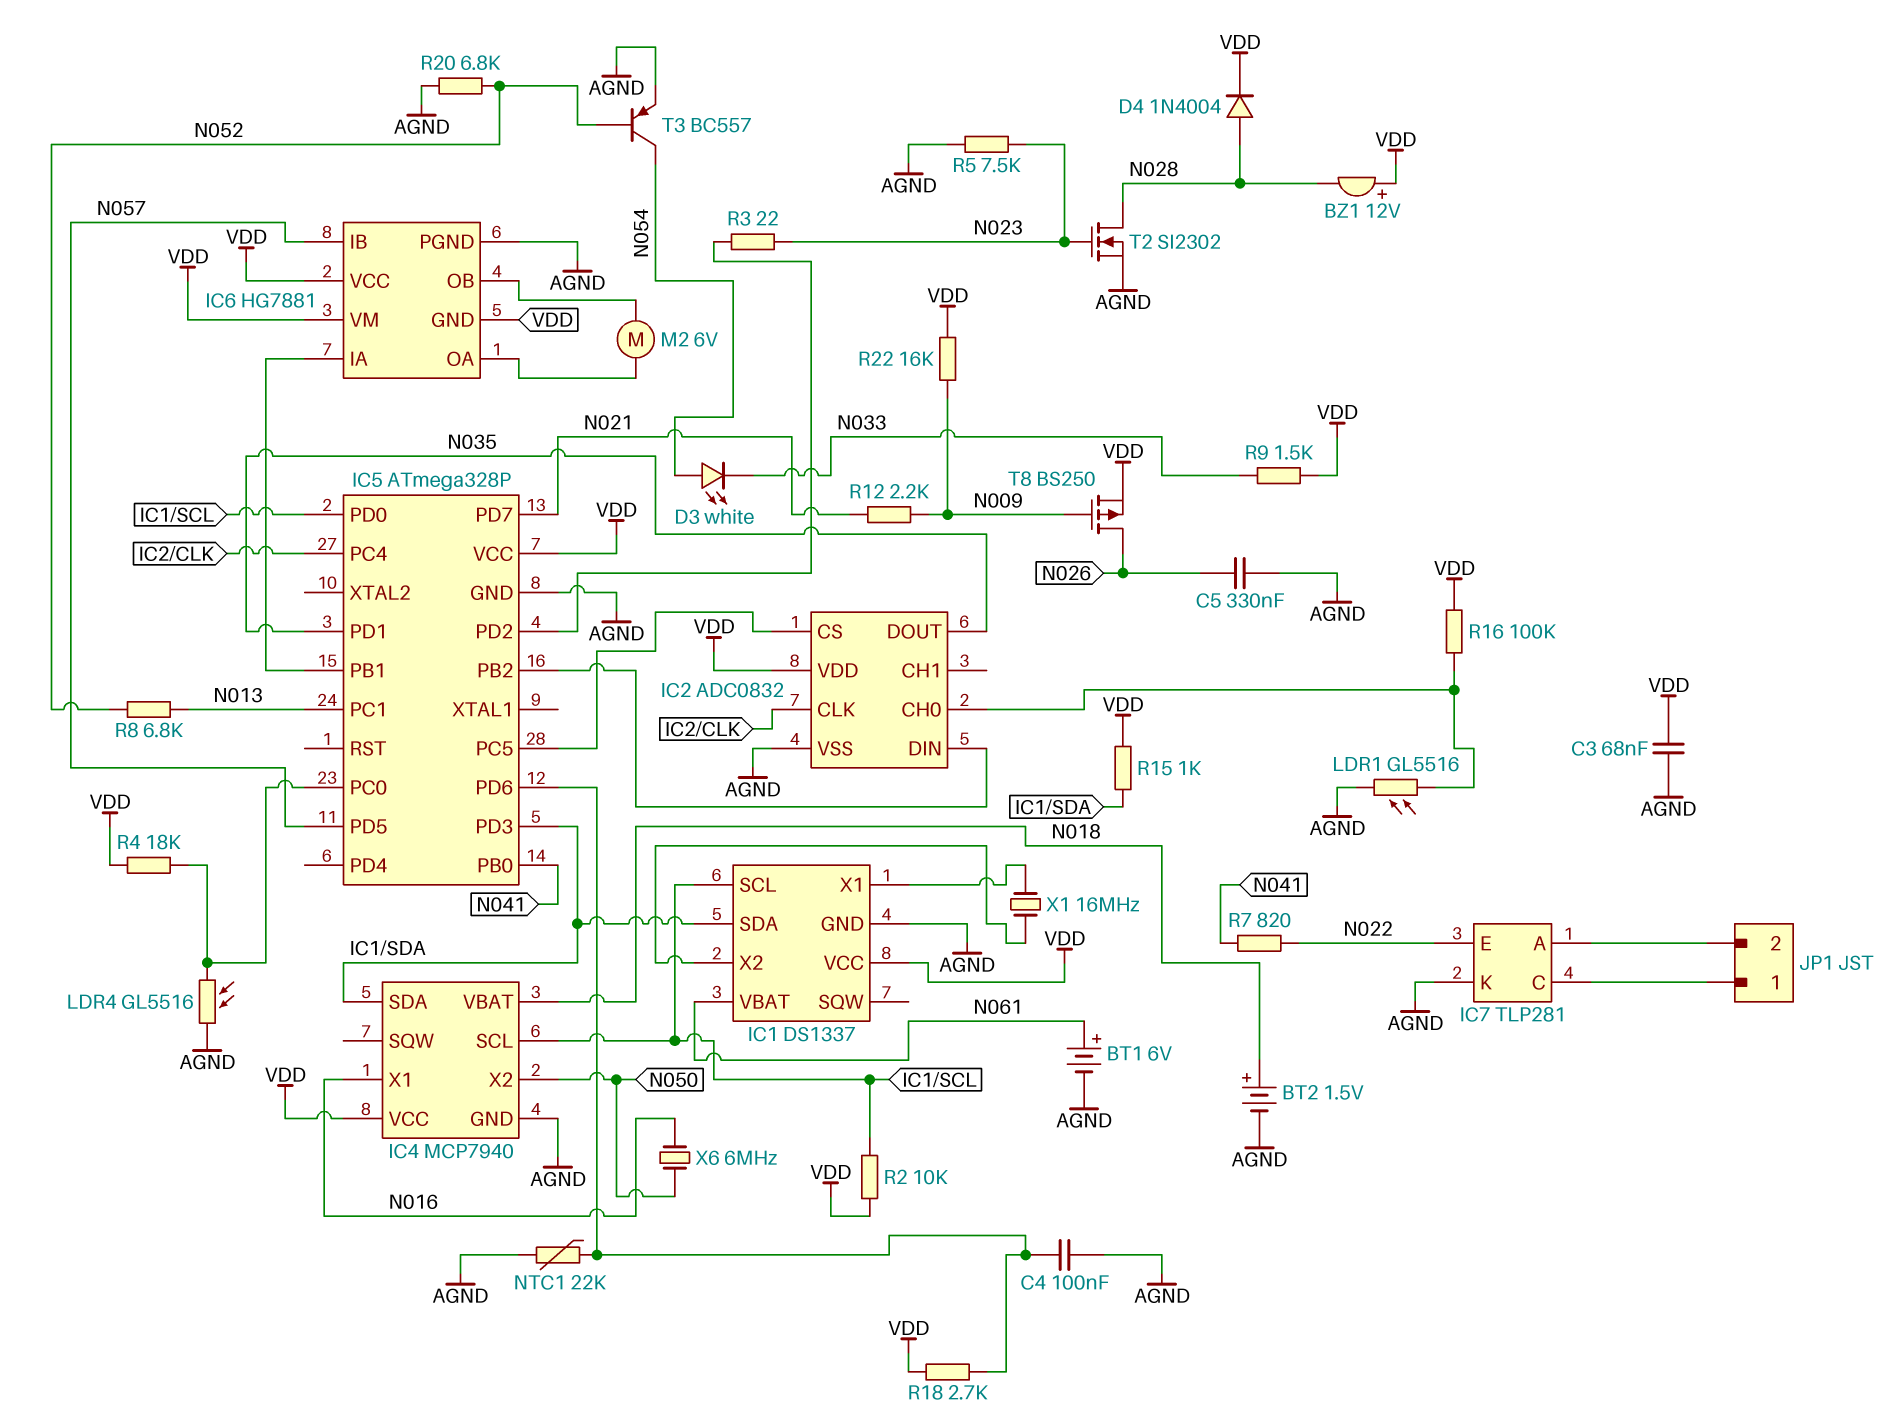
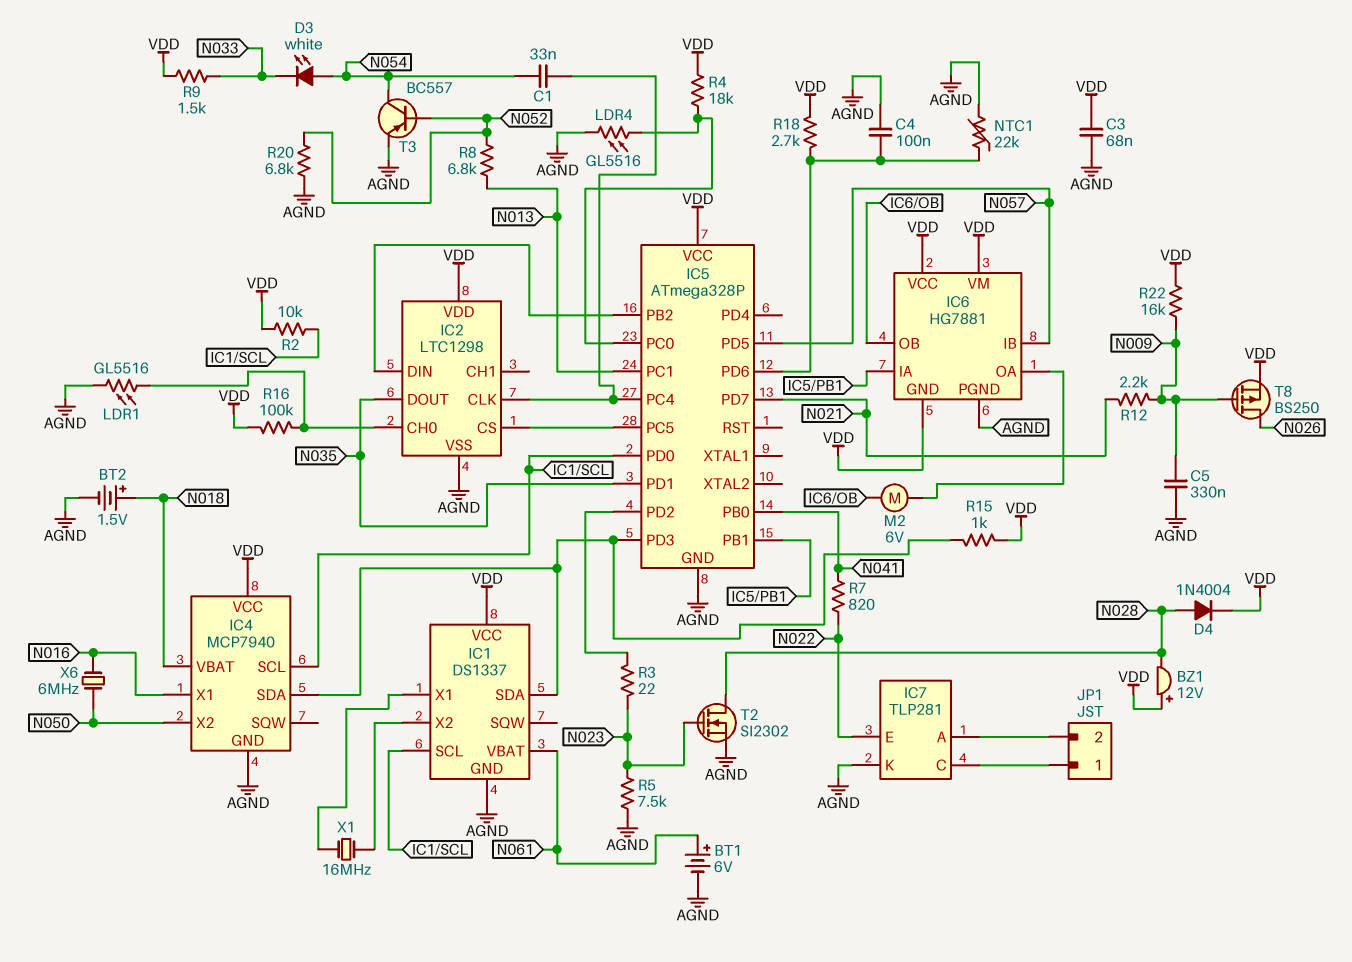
C1: none -> 33nF (IC2/CLK, N054)
C5: 330nF (AGND, N026) -> 330nF (AGND, N009)
IC2: ADC0832 -> LTC1298

